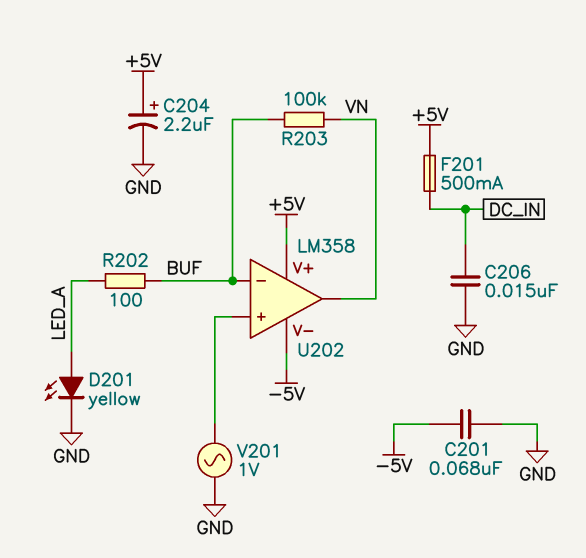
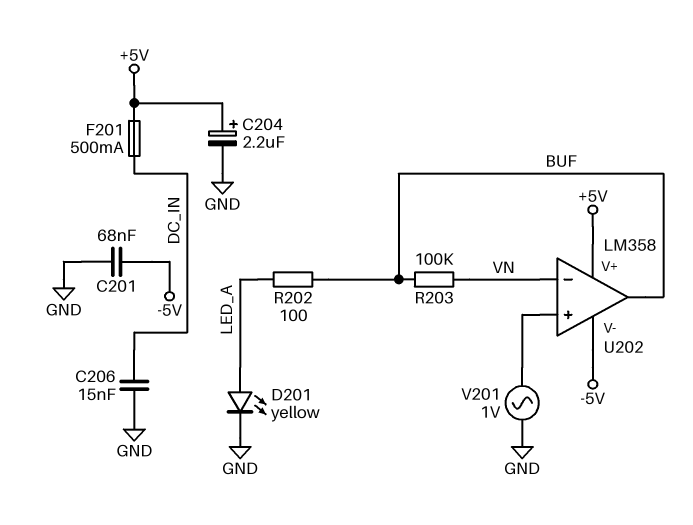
U202 pin in-: BUF -> VN
U202 pin out: VN -> BUF

